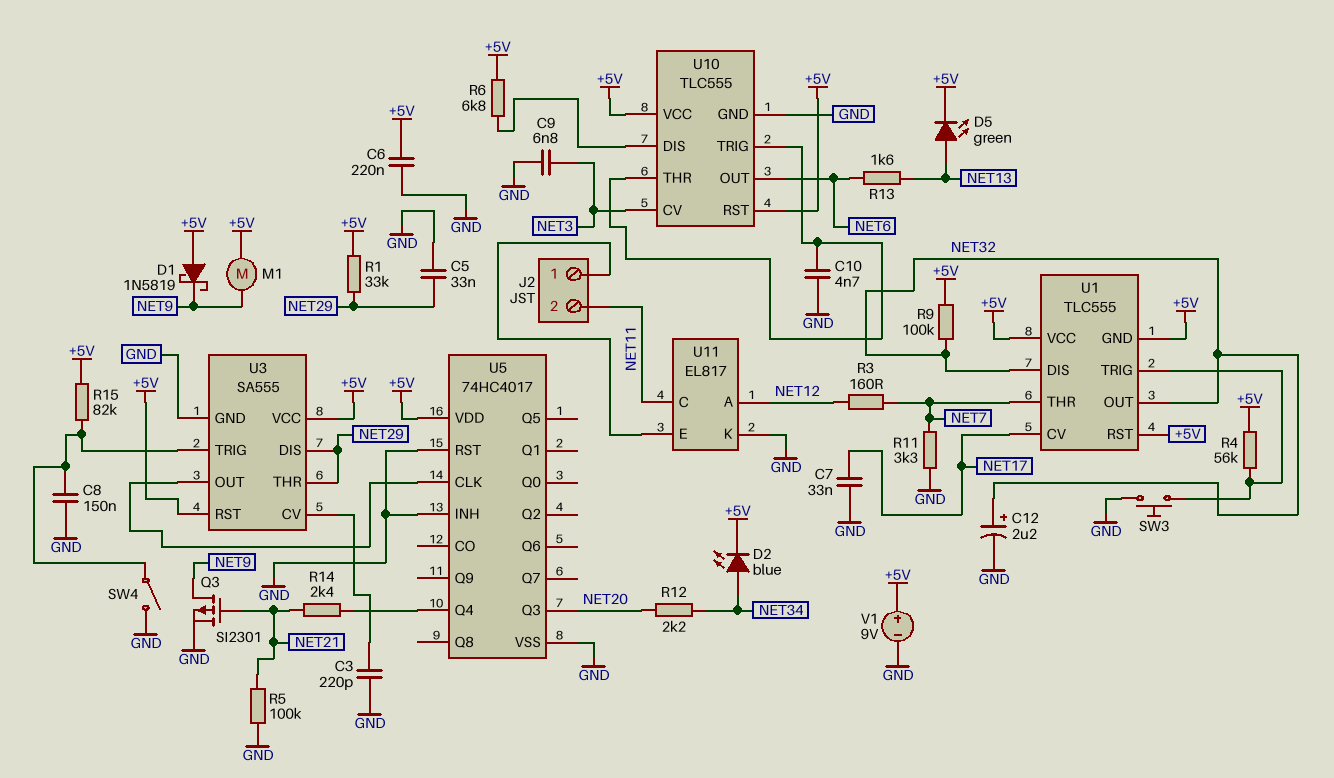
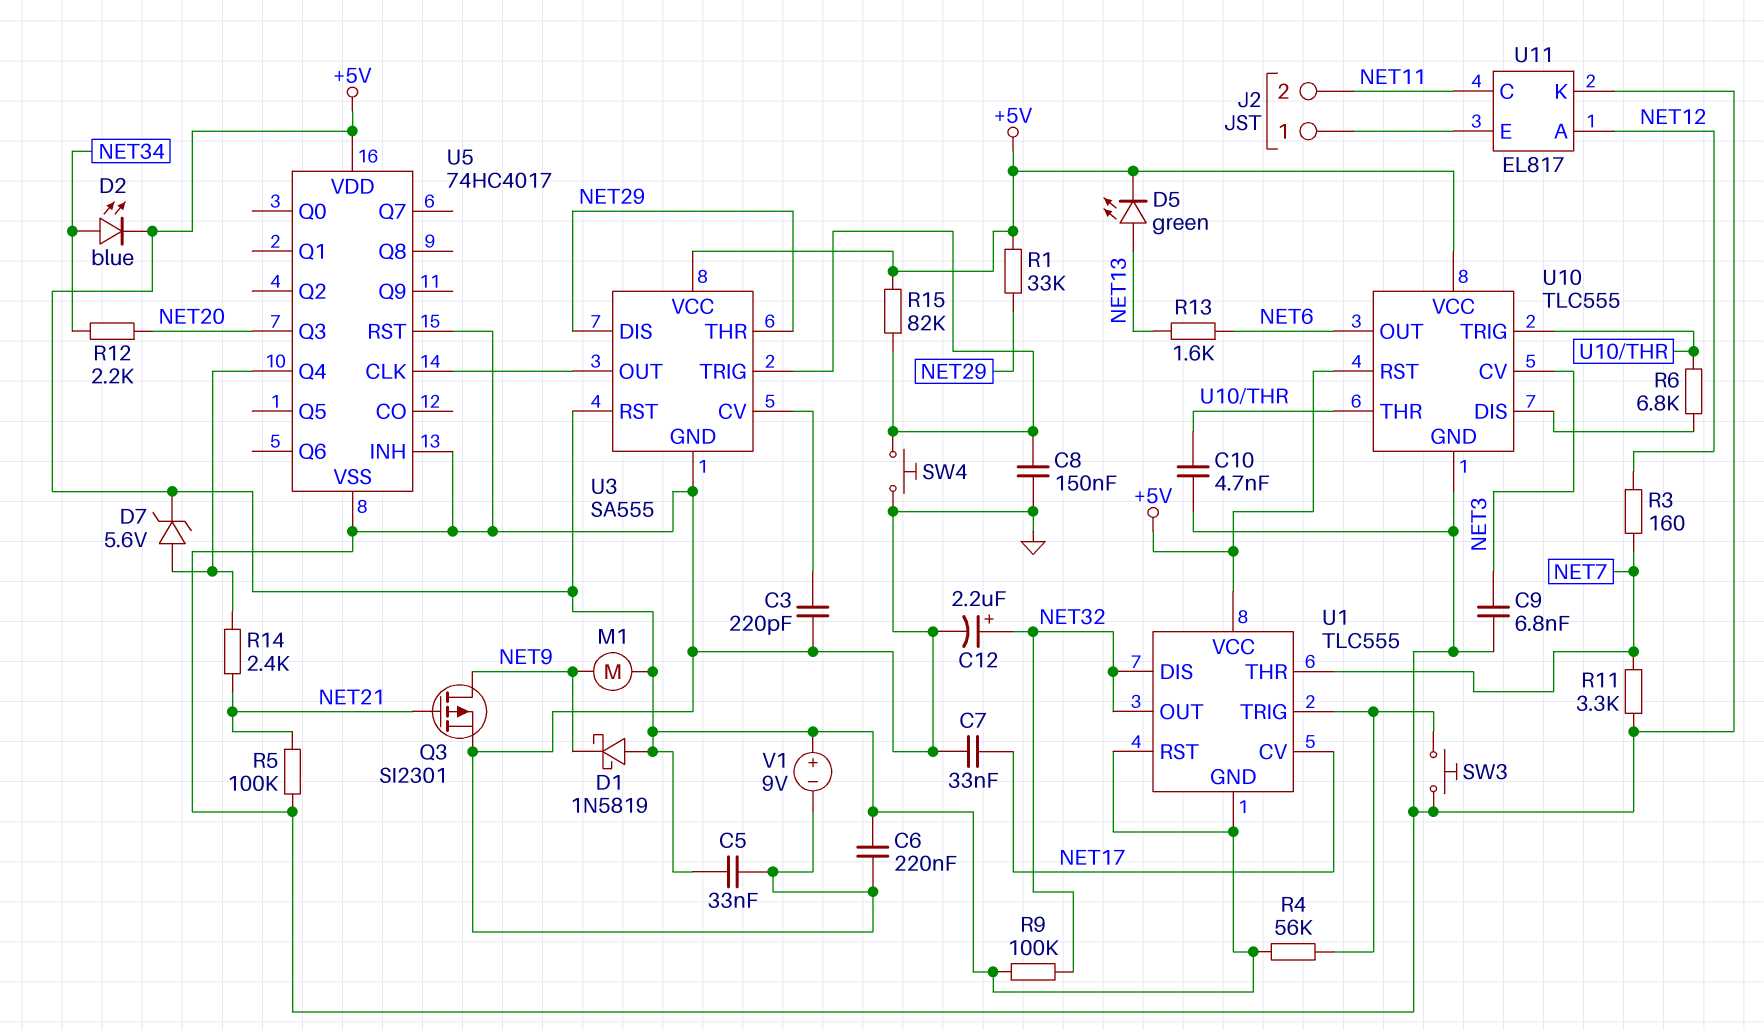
C5: 33nF (GND, NET29) -> 33nF (+5V, GND)
D7: none -> zener 5.6V (A U5/Q4, K +5V)
R6: 6.8k (+5V, U10/DIS) -> 6.8k (U10/DIS, U10/THR)
SW4: switch (GND, U3/TRIG) -> button (GND, U3/TRIG)

